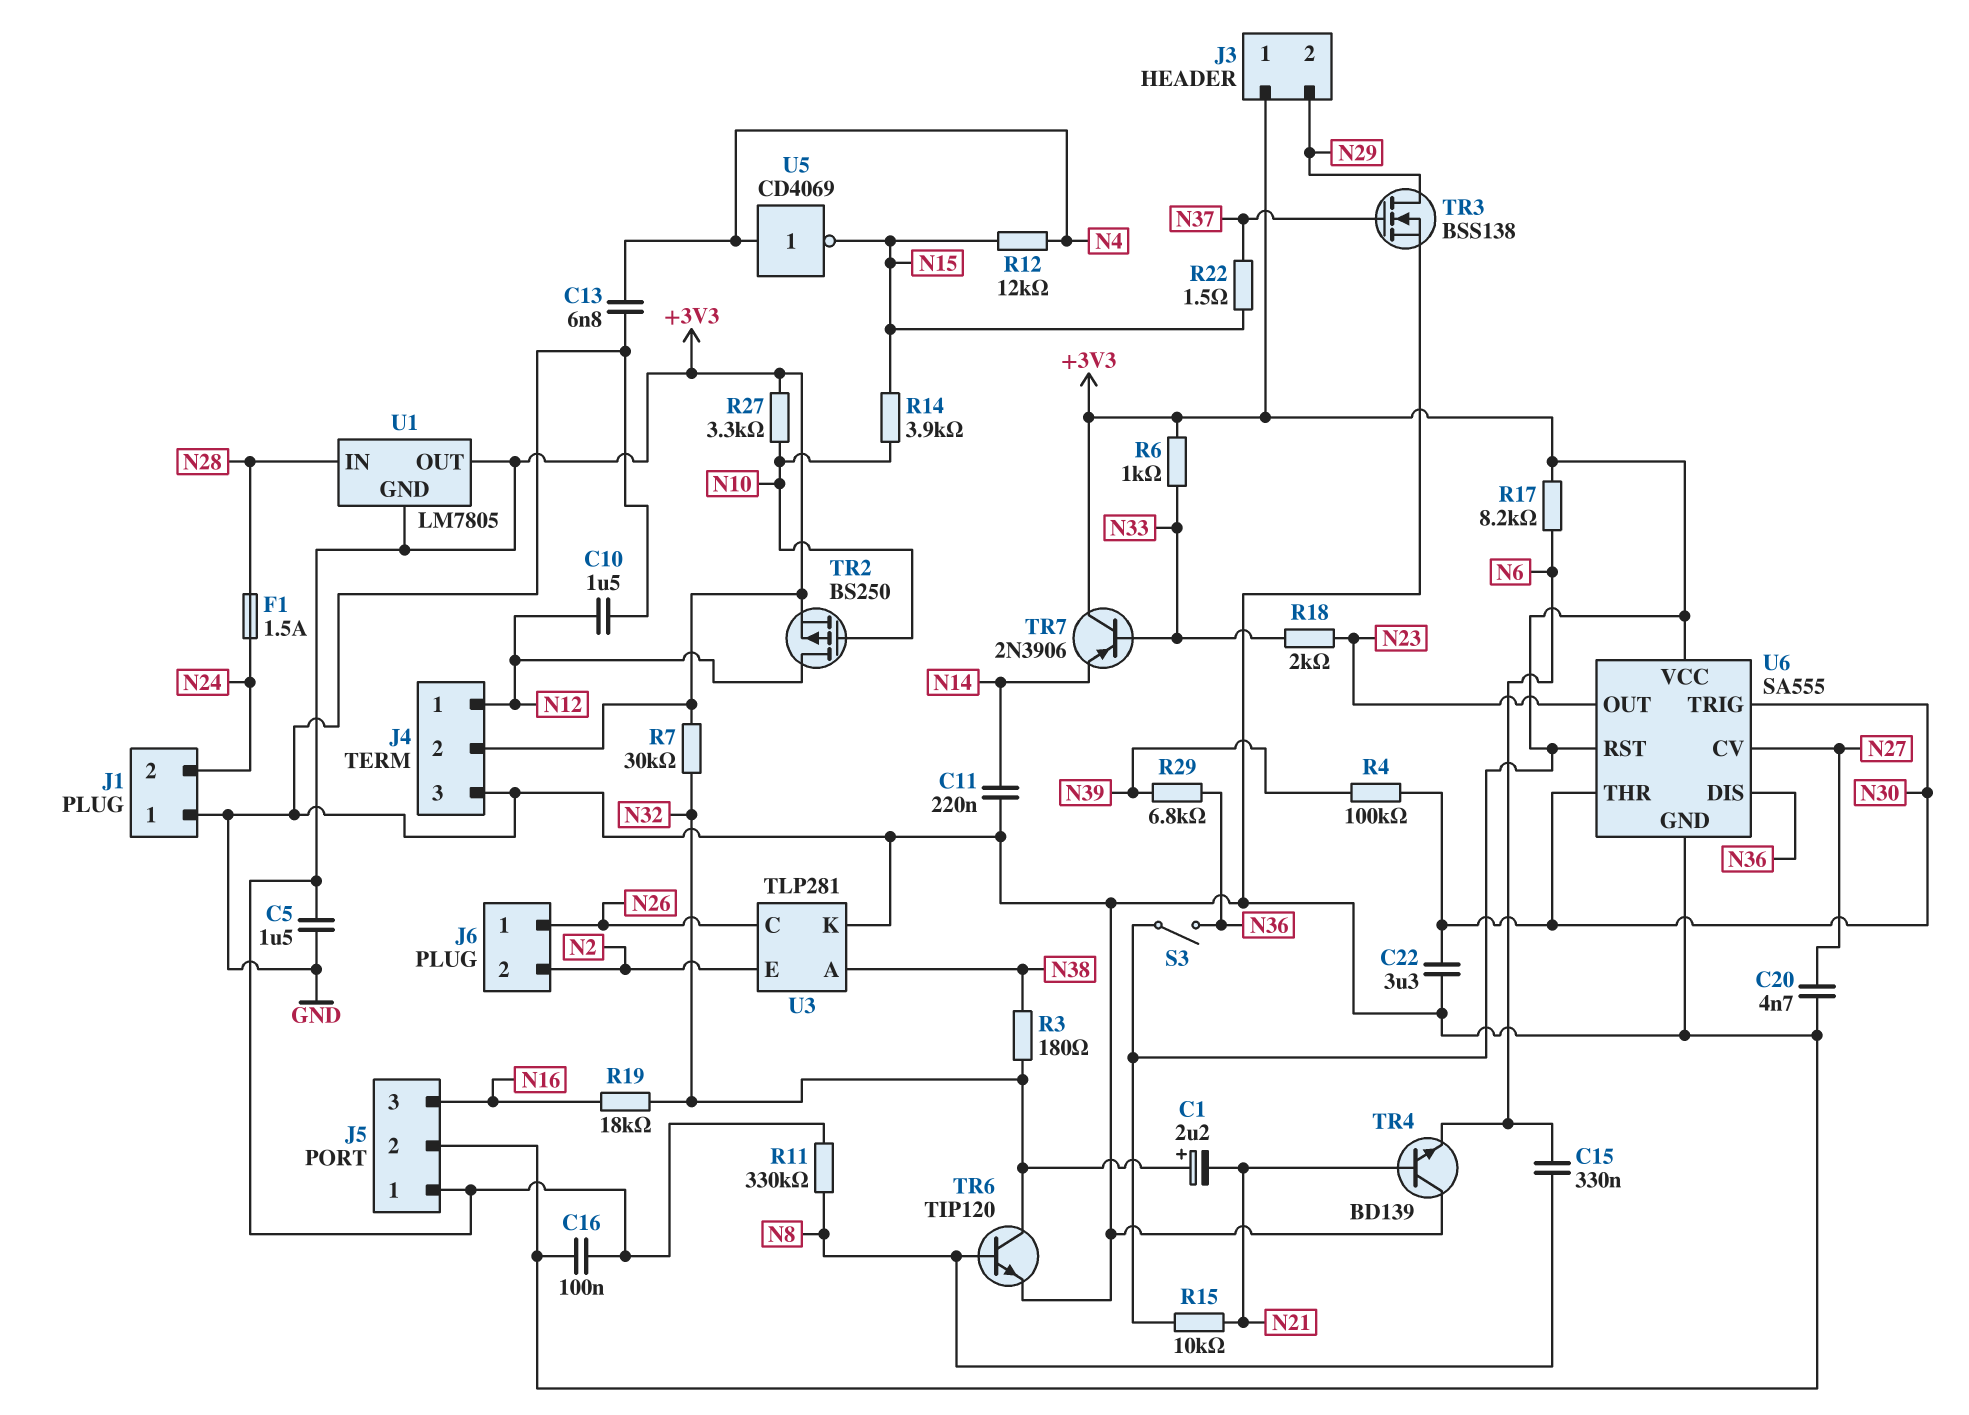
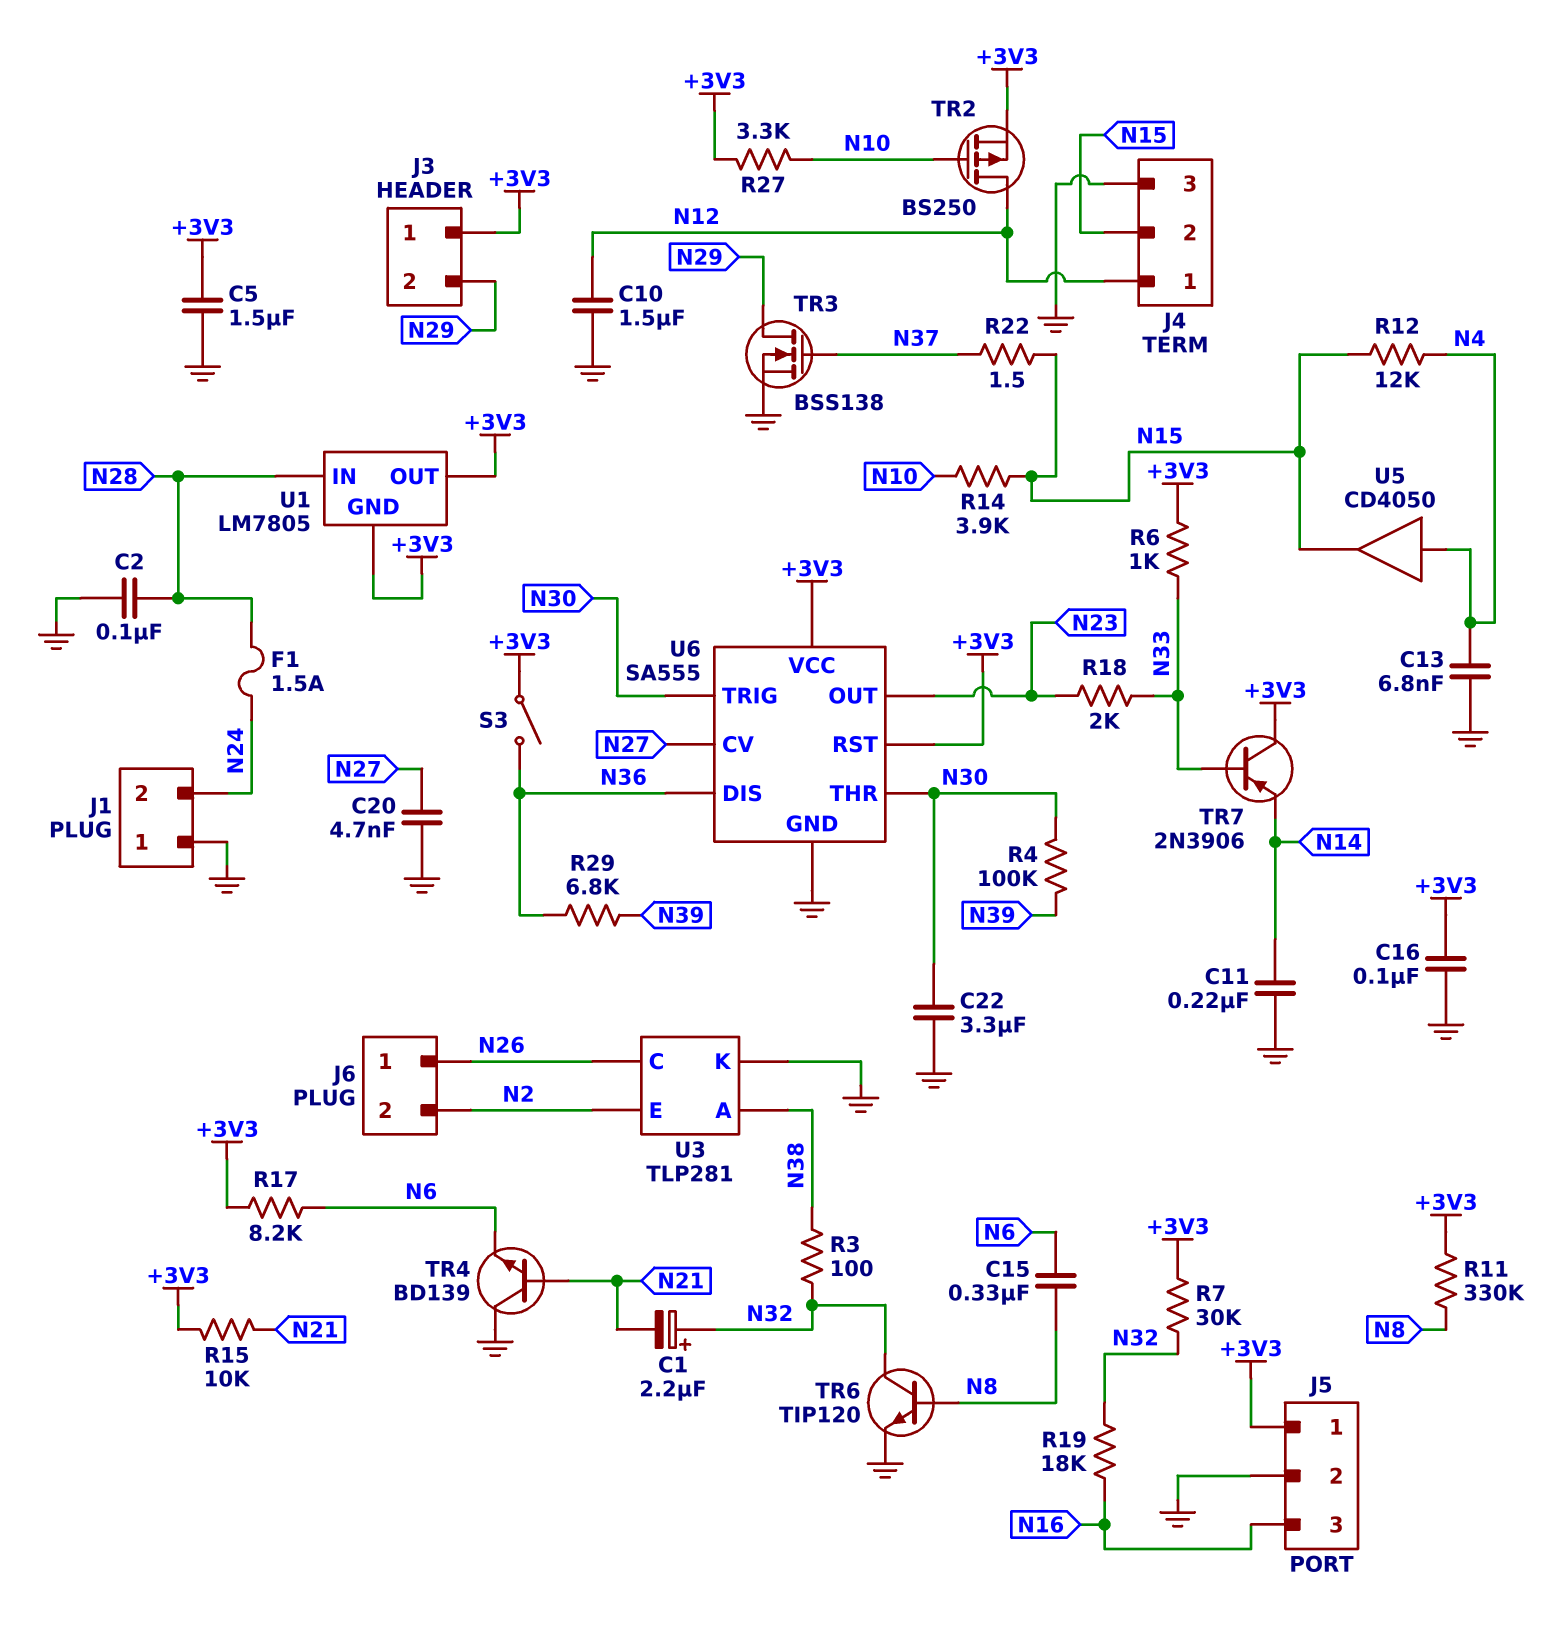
C2: none -> 100nF (GND, N28)
J4 pin 2: +3V3 -> N15
R3: 180 (N32, N38) -> 100 (N32, N38)
U5: NOT CD4069 (in N4, out N15) -> buffer CD4050 (in N4, out N15)

